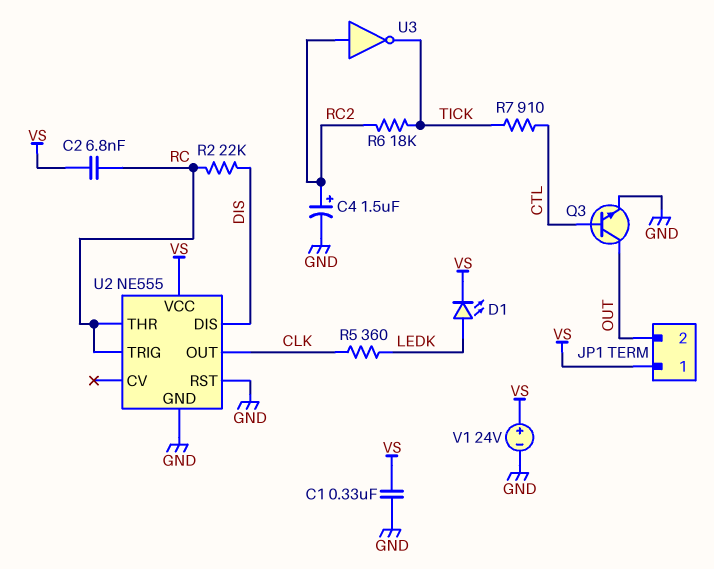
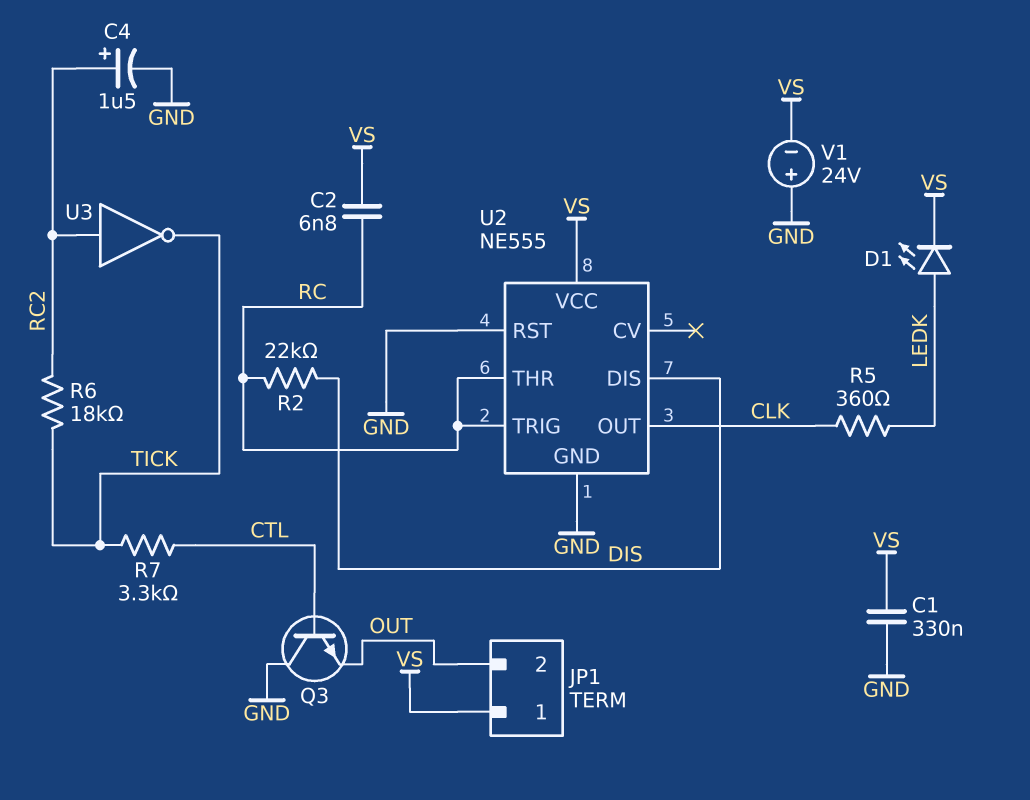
Q3: NPN (B CTL, C OUT, E GND) -> NPN (B CTL, C GND, E OUT)
R7: 910 (CTL, TICK) -> 3.3k (CTL, TICK)
V1: 24V (plus VS, minus GND) -> 24V (plus GND, minus VS)

